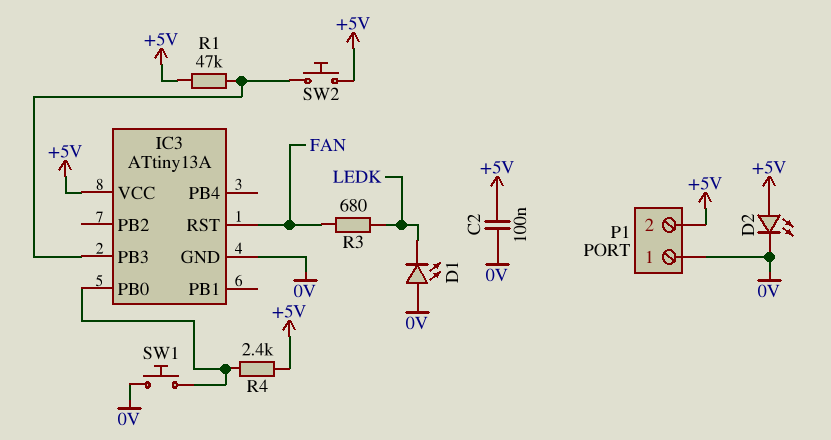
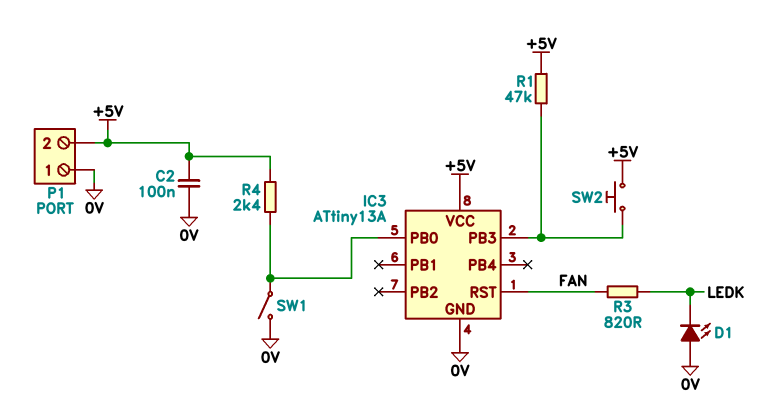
D2: LED (A +5V, K 0V) -> none
R3: 680 (FAN, LEDK) -> 820 (FAN, LEDK)
SW1: button (0V, IC3/PB0) -> switch (0V, IC3/PB0)

